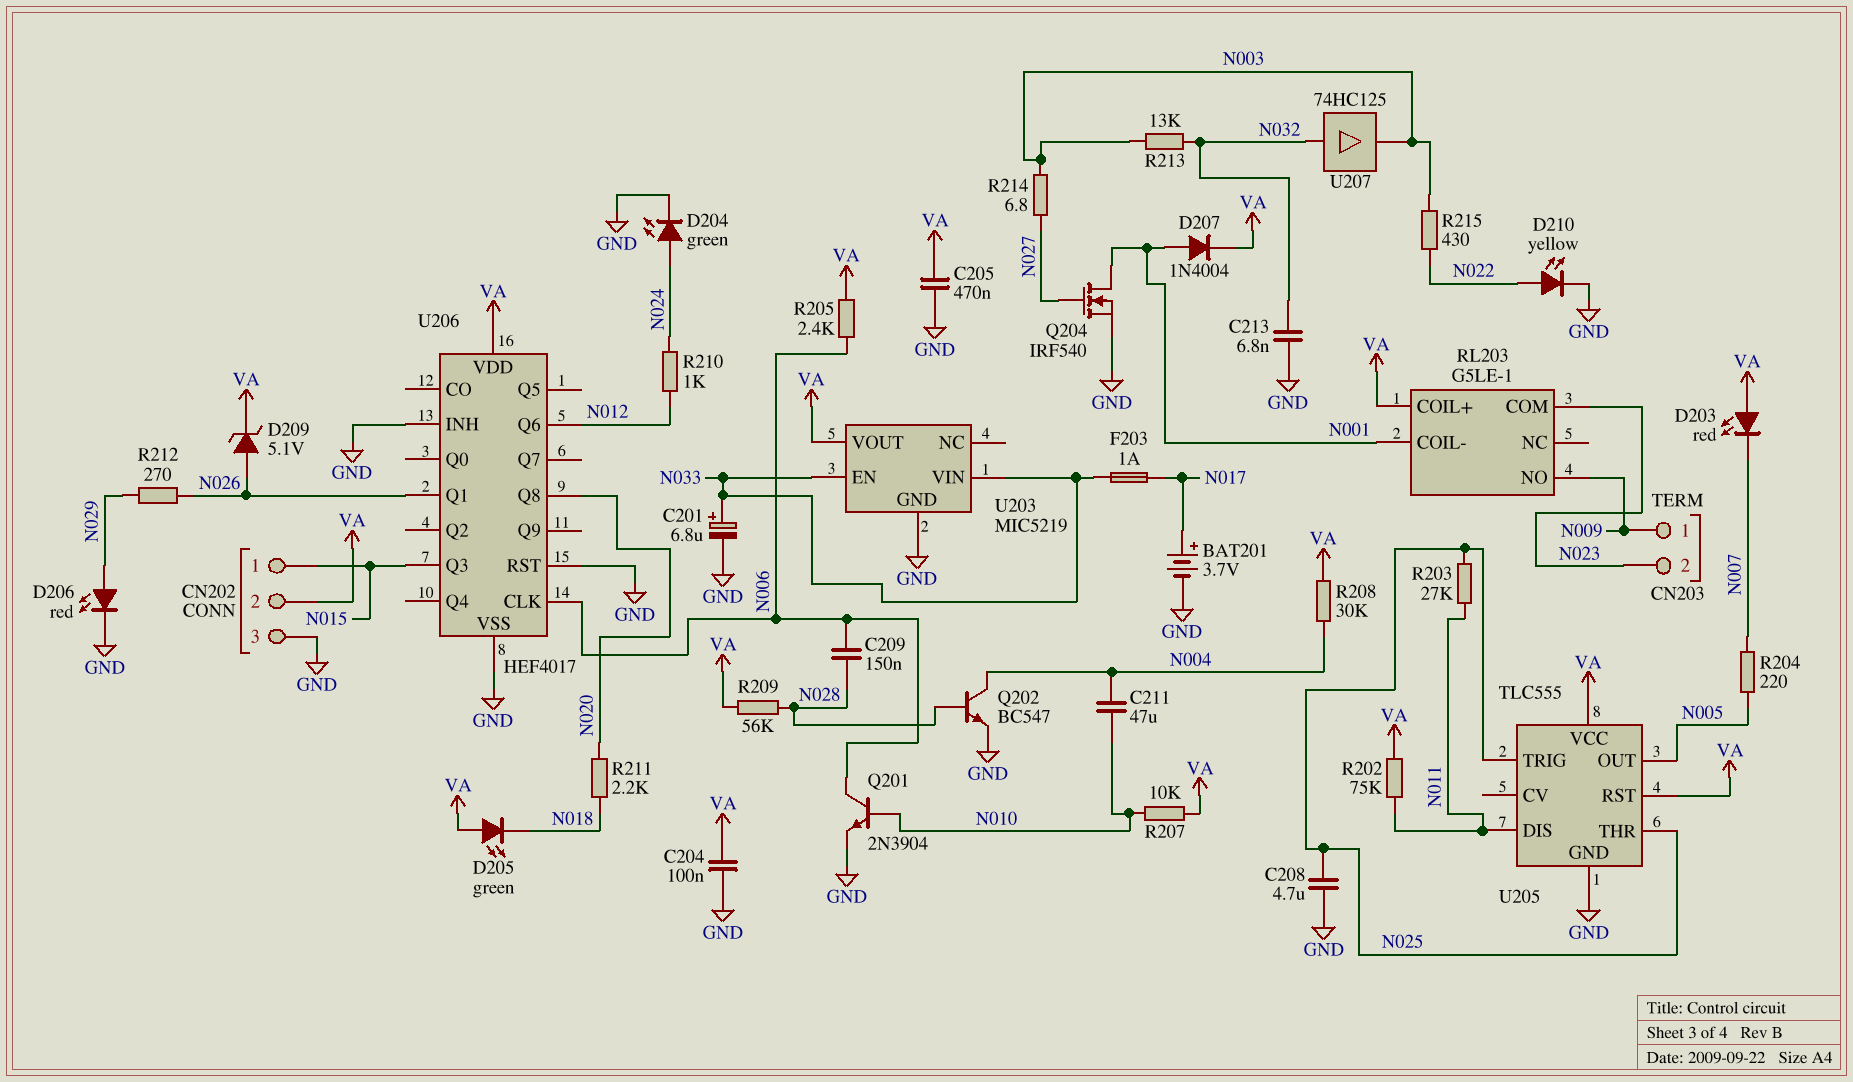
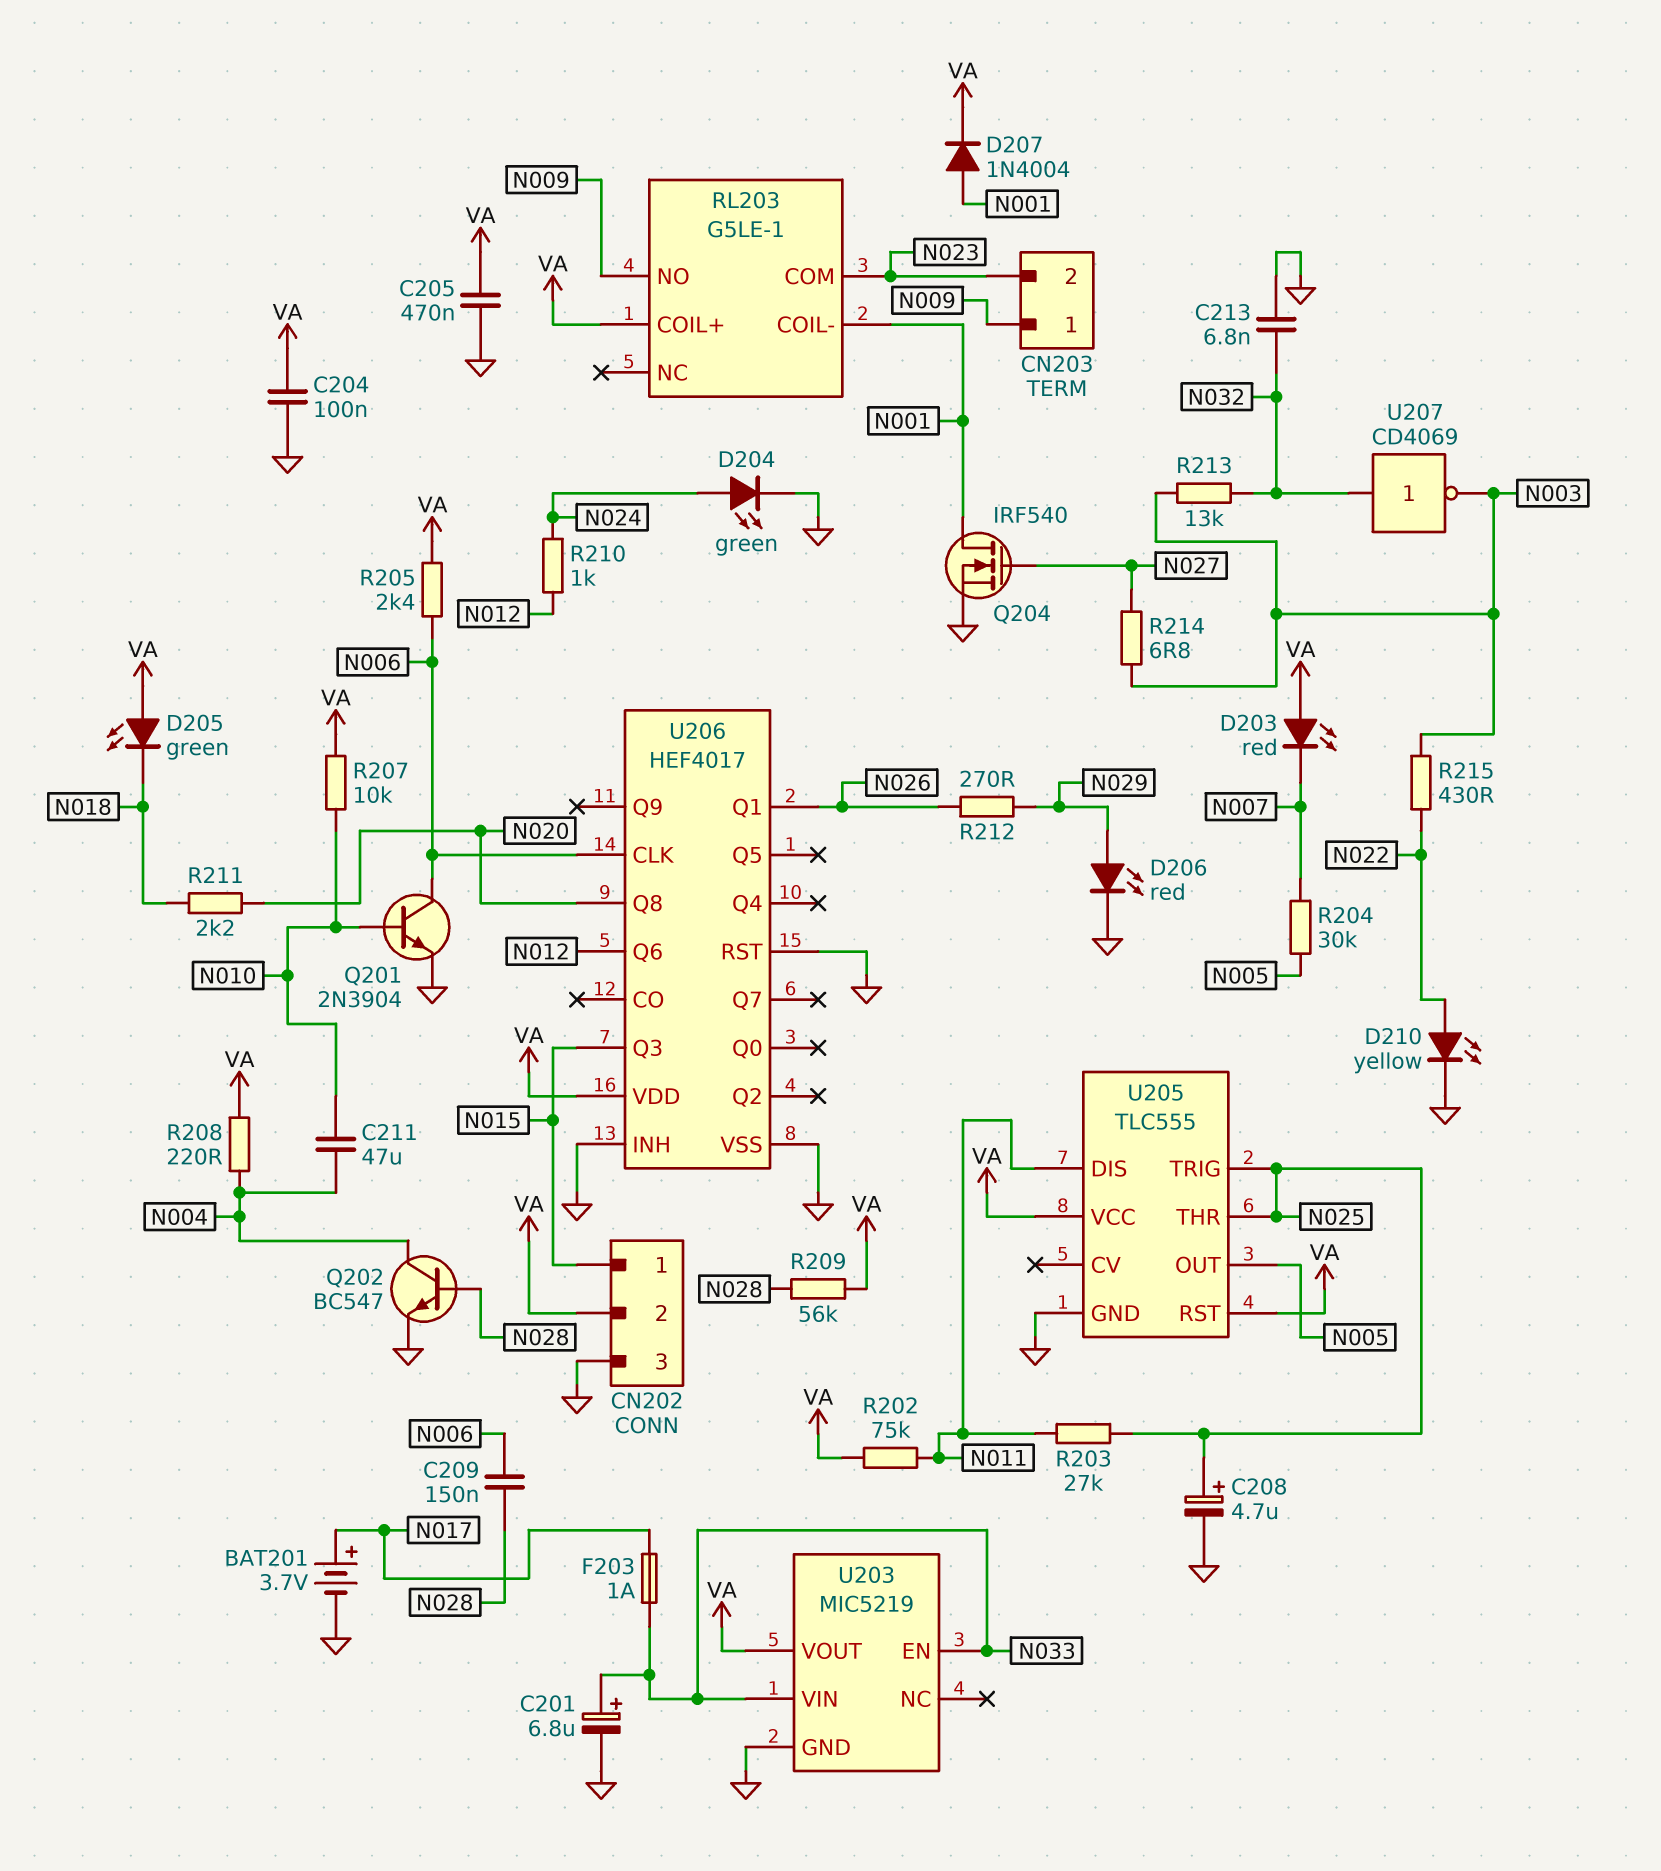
C208: 4.7uF (GND, N025) -> 4.7uF (plus N025, minus GND)
D209: zener 5.1V (A N026, K VA) -> none
R204: 220 (N005, N007) -> 30k (N005, N007)
R208: 30k (N004, VA) -> 220 (N004, VA)
U207: buffer 74HC125 (in N032, out N003) -> NOT CD4069 (in N032, out N003)

